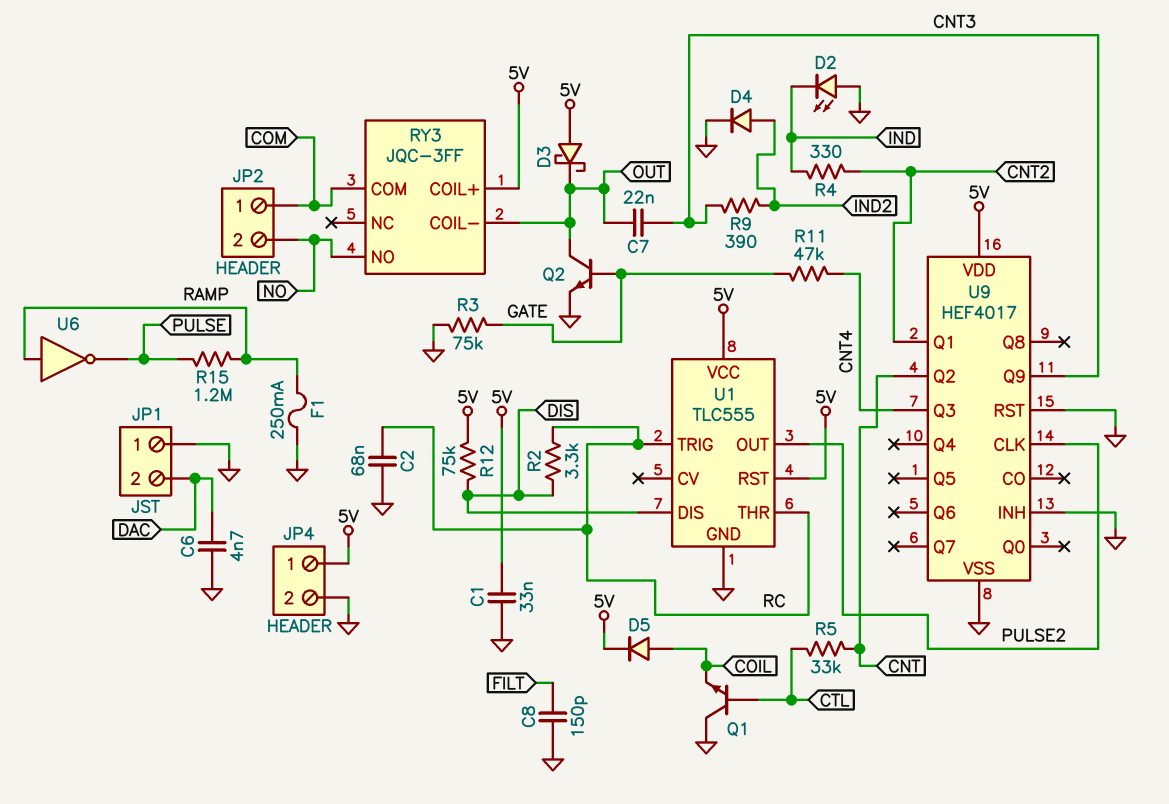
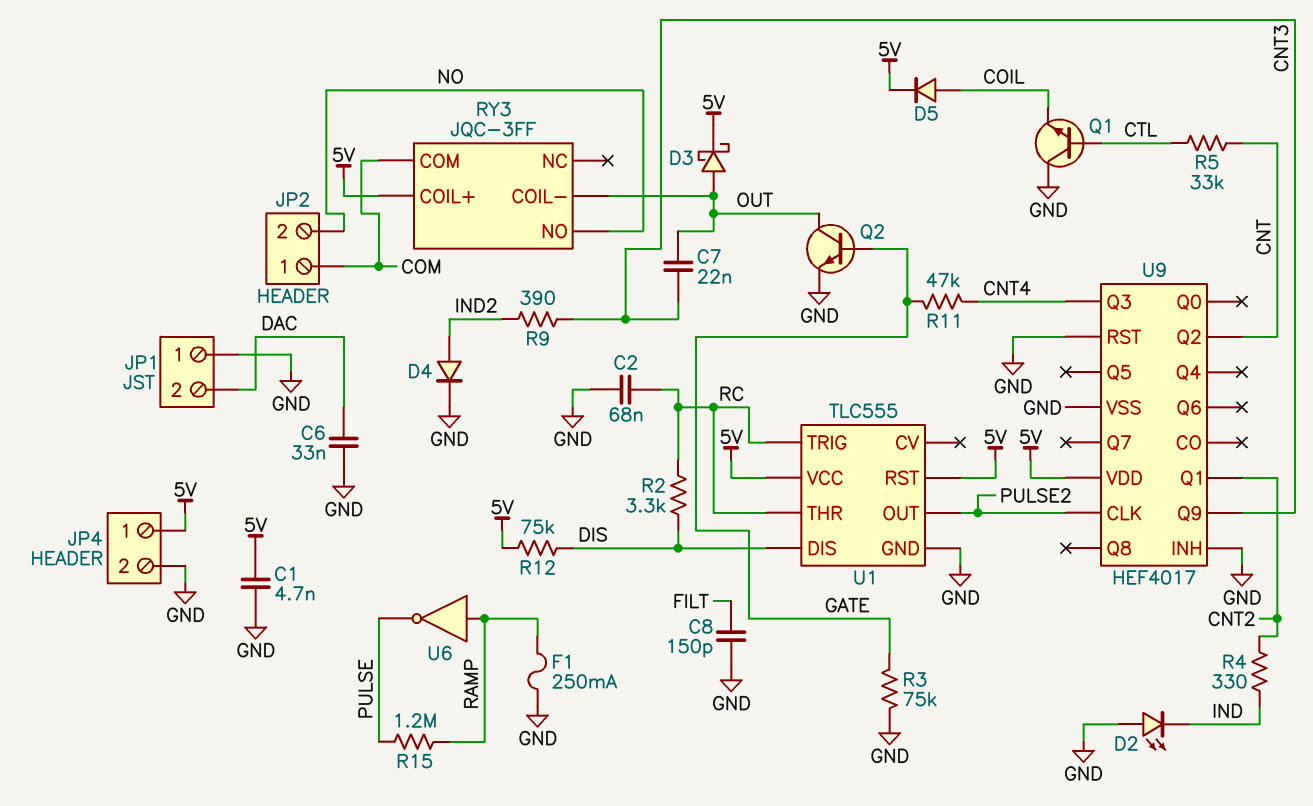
C1: 33nF (5V, GND) -> 4.7nF (5V, GND)
C6: 4.7nF (DAC, GND) -> 33nF (DAC, GND)
D3: schottky (A 5V, K OUT) -> schottky (A OUT, K 5V)

